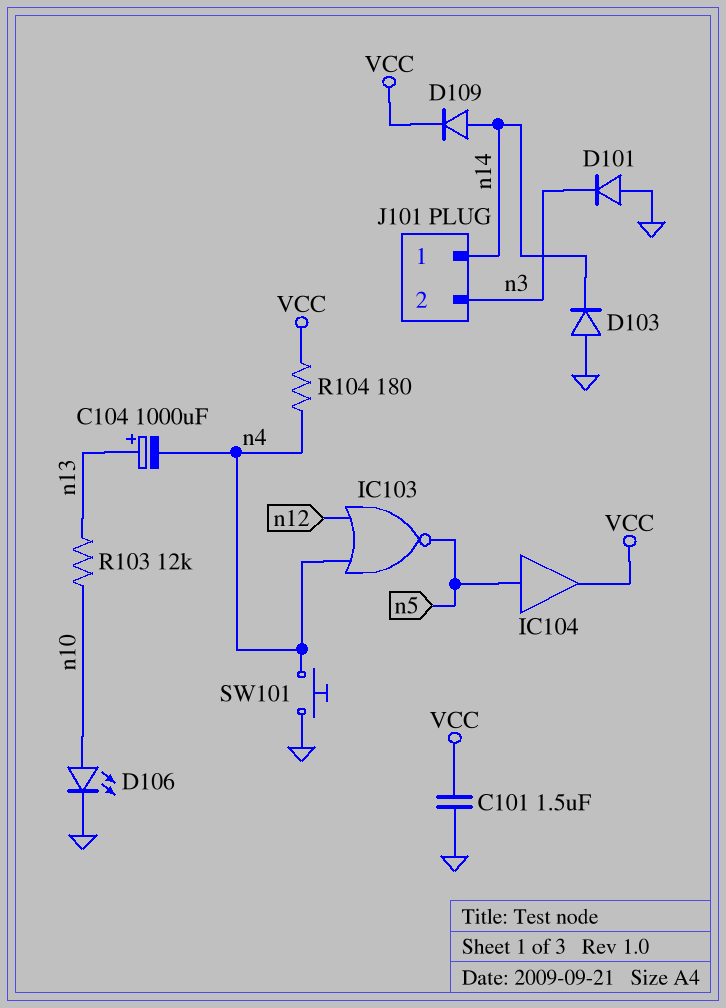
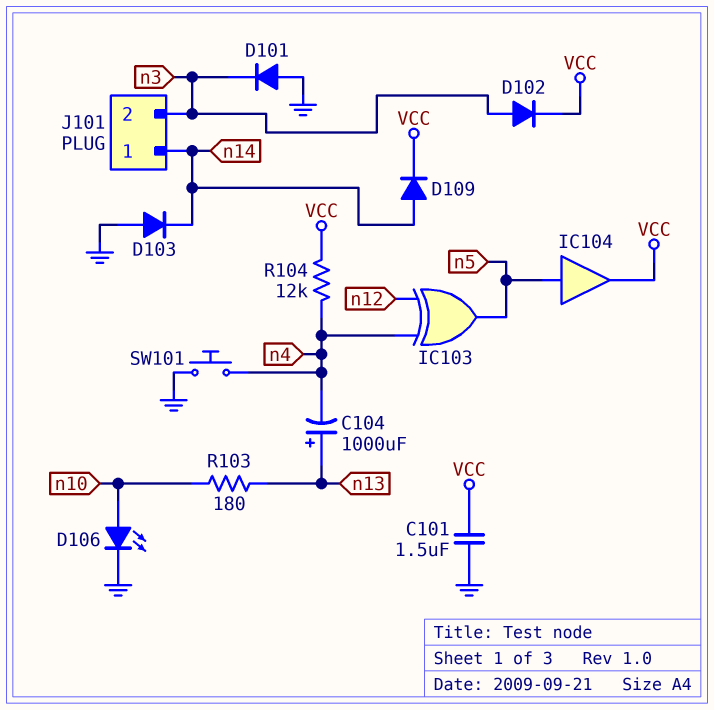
D102: none -> diode (A n3, K VCC)
IC103: NOR (in n4, in n12, out n5) -> XOR (in n4, in n12, out n5)
R103: 12k (n10, n13) -> 180 (n10, n13)
R104: 180 (VCC, n4) -> 12k (VCC, n4)

